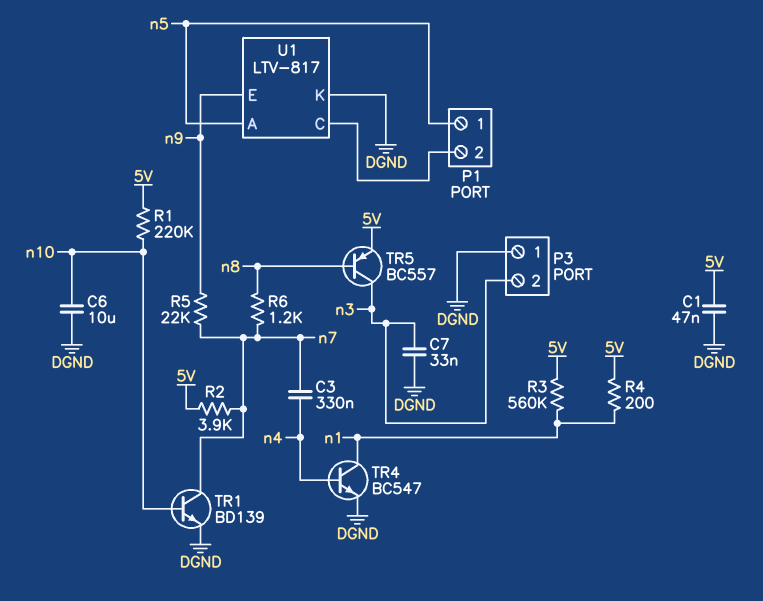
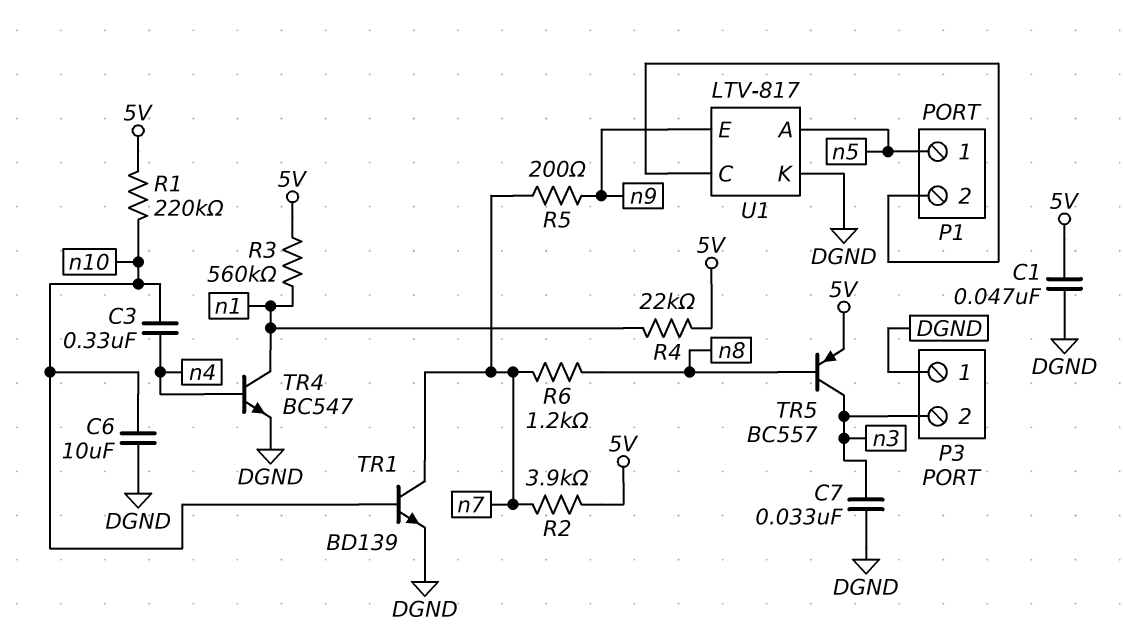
C3: 330nF (n4, n7) -> 330nF (n4, n10)
R4: 200 (5V, n1) -> 22k (5V, n1)
R5: 22k (n7, n9) -> 200 (n7, n9)

